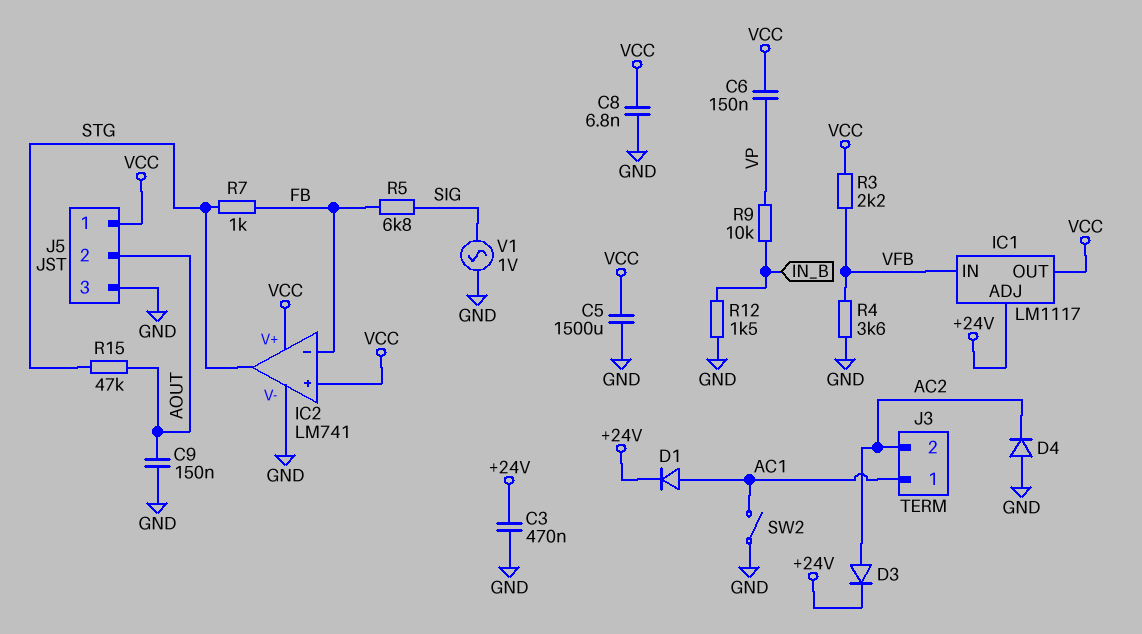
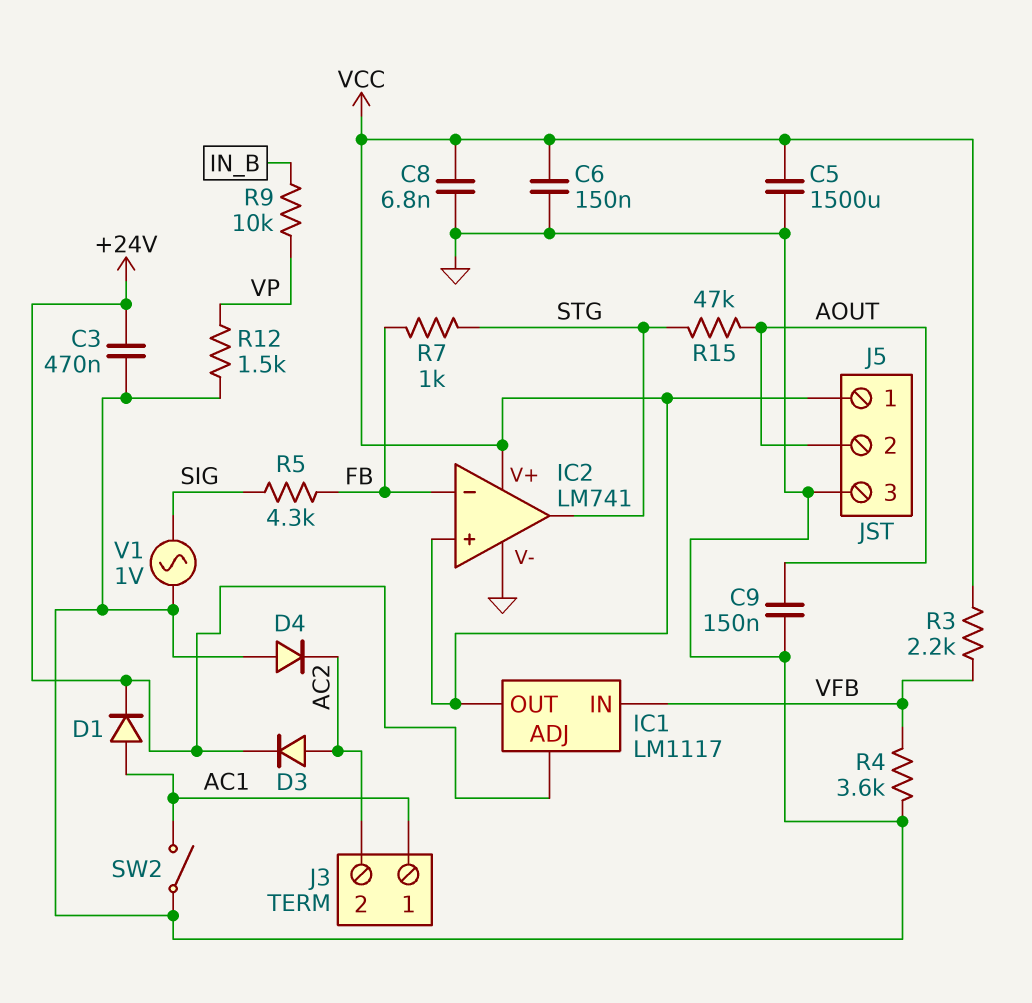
C6: 150nF (VCC, VP) -> 150nF (GND, VCC)
R5: 6.8k (FB, SIG) -> 4.3k (FB, SIG)
R12: 1.5k (GND, IN_B) -> 1.5k (GND, VP)

